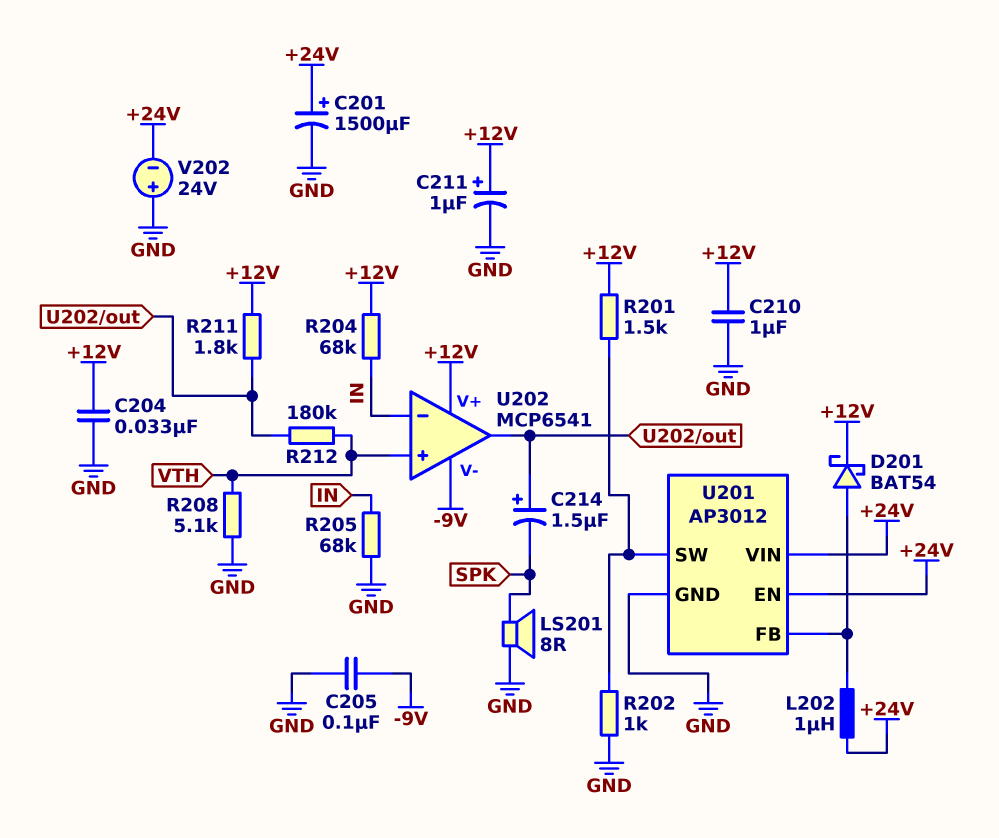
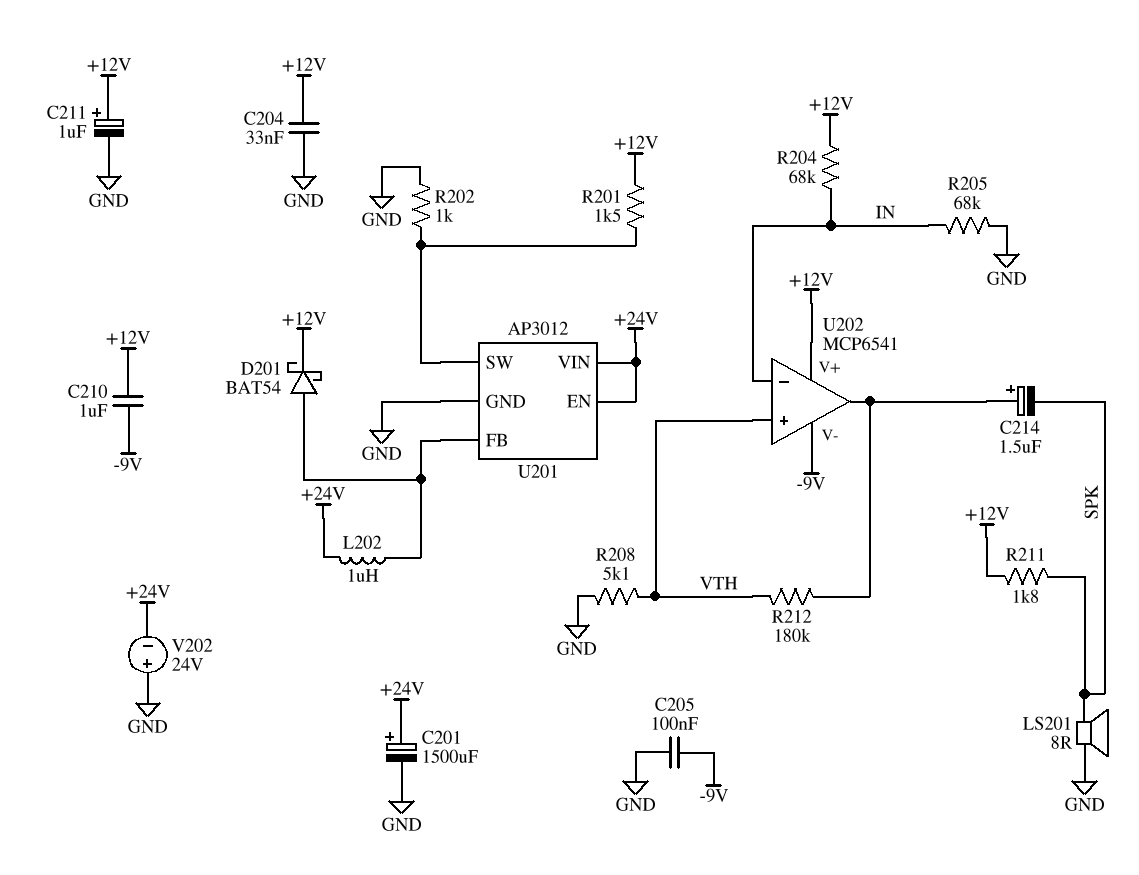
C210: 1uF (+12V, GND) -> 1uF (+12V, -9V)
R211: 1.8k (+12V, U202/out) -> 1.8k (+12V, SPK)

